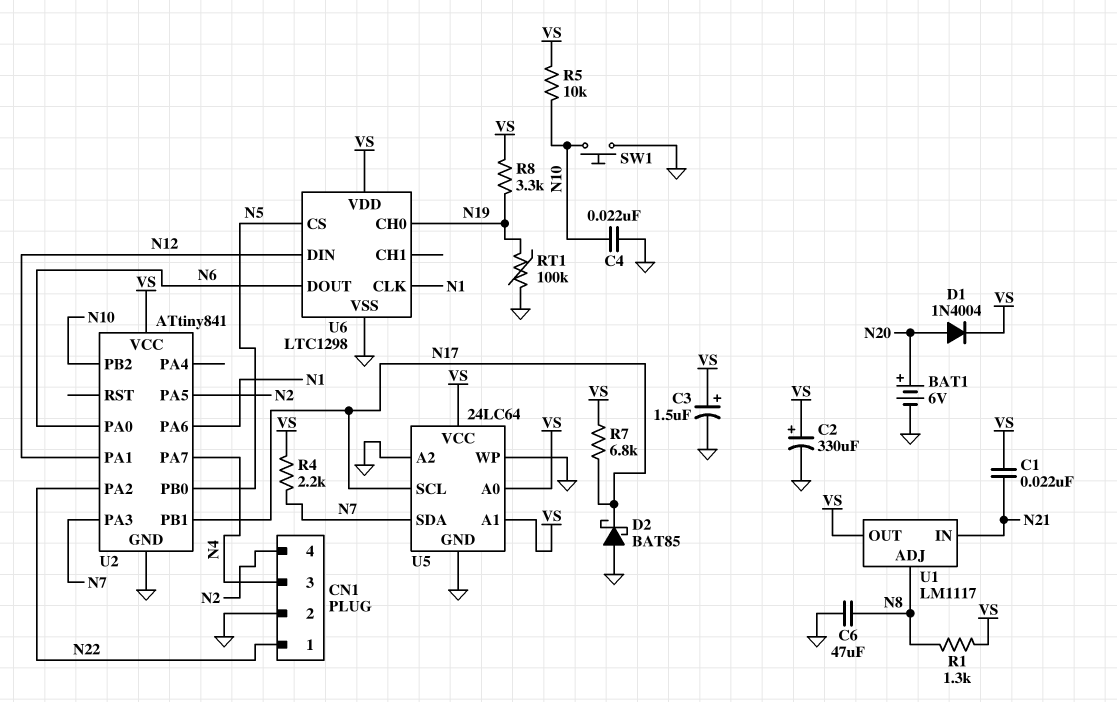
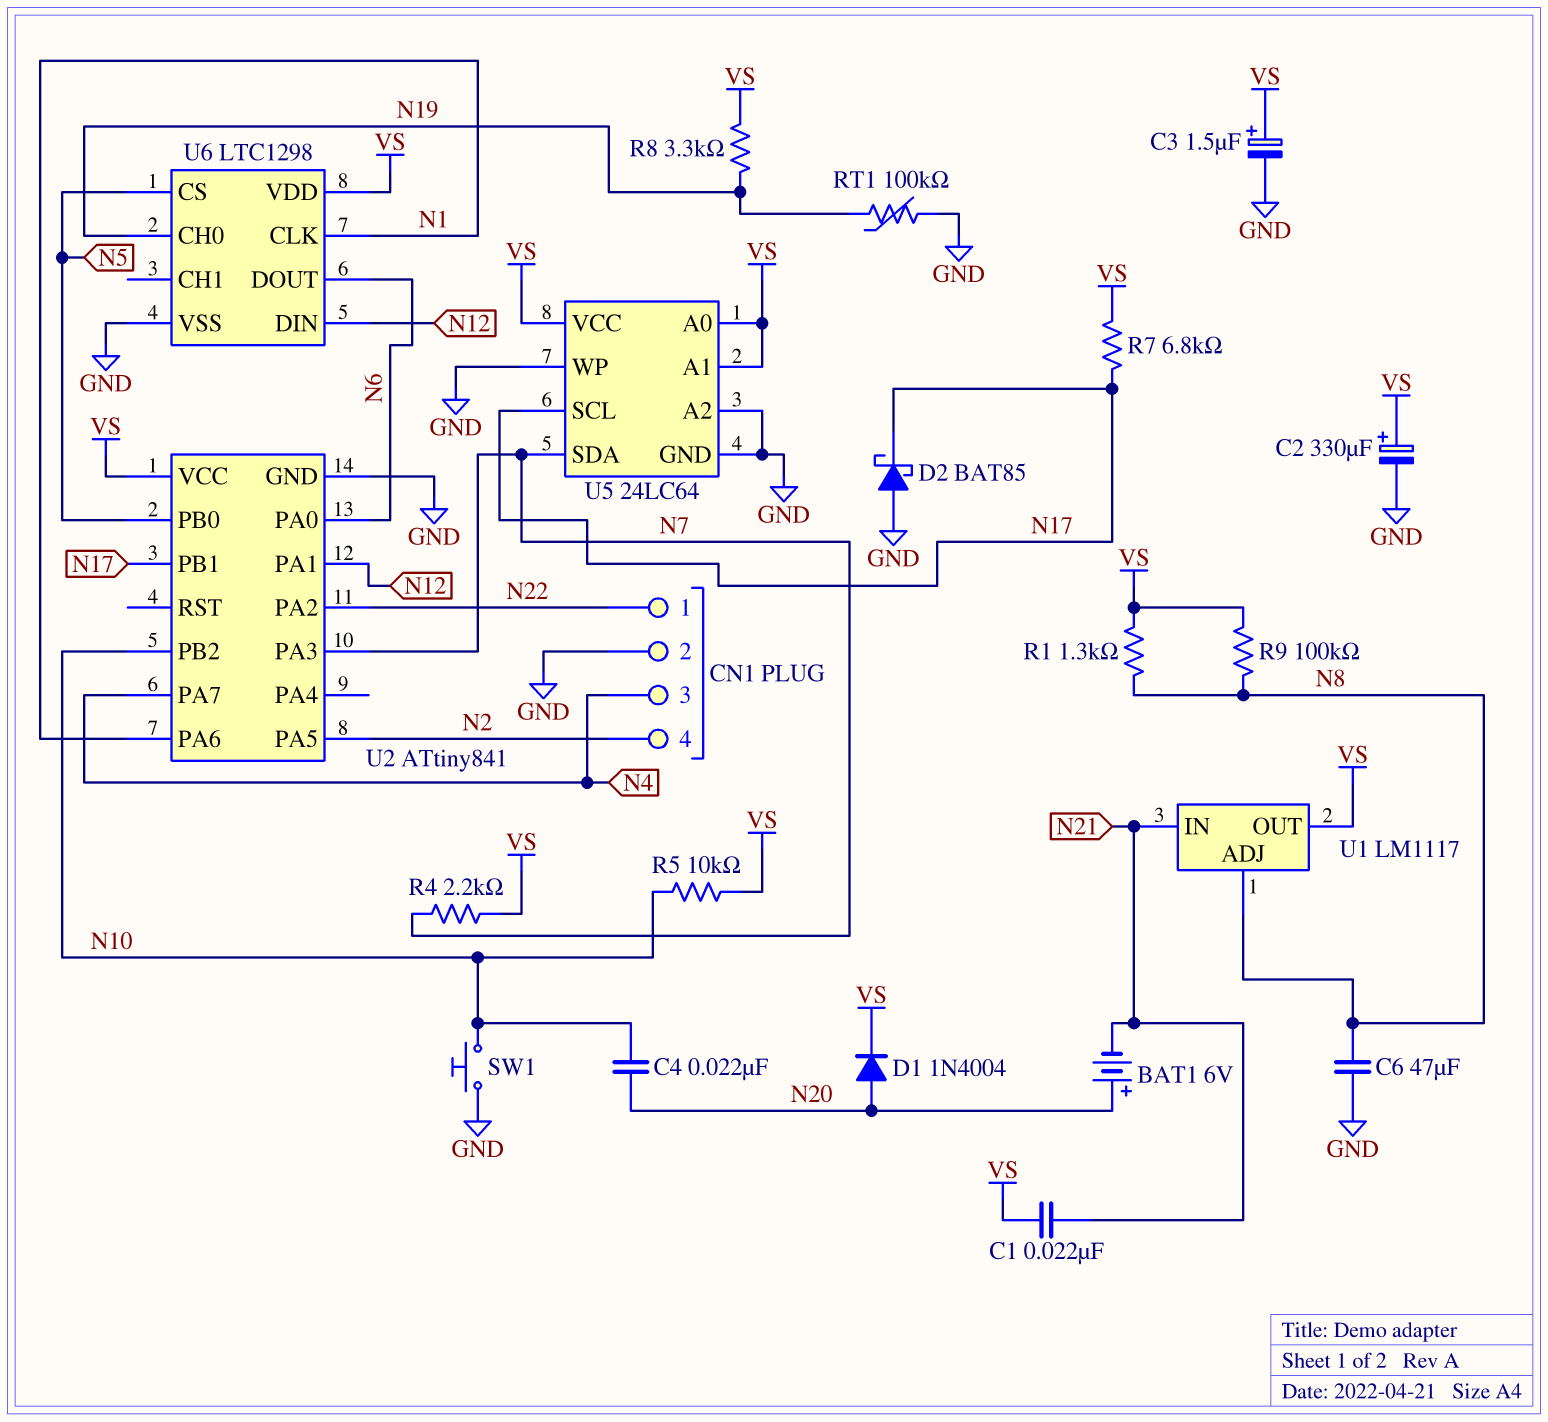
BAT1: 6V (plus N20, minus GND) -> 6V (plus N20, minus N21)
C4: 22nF (GND, N10) -> 22nF (N10, N20)
R9: none -> 100k (N8, VS)

